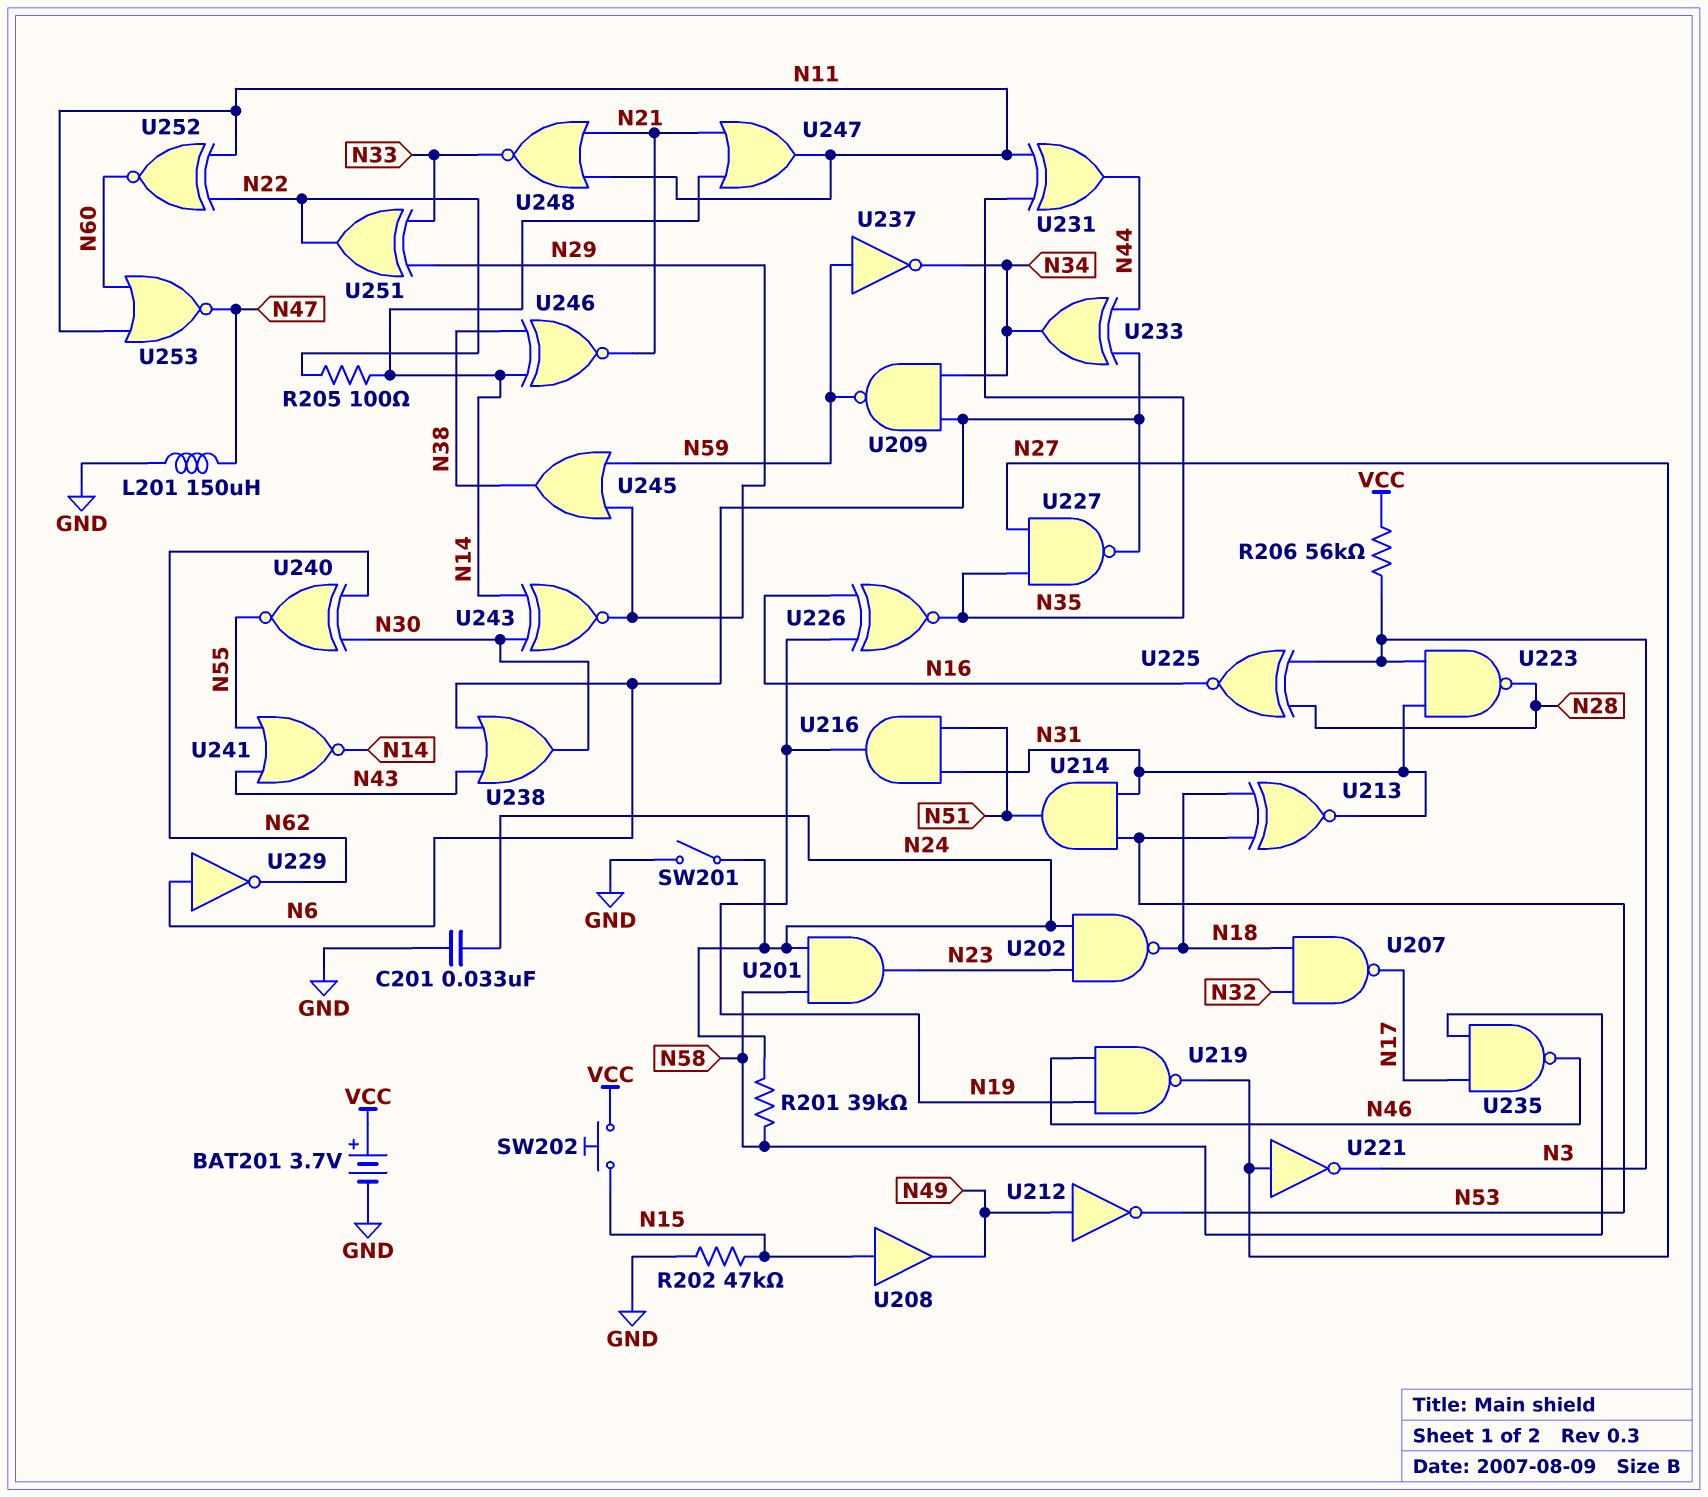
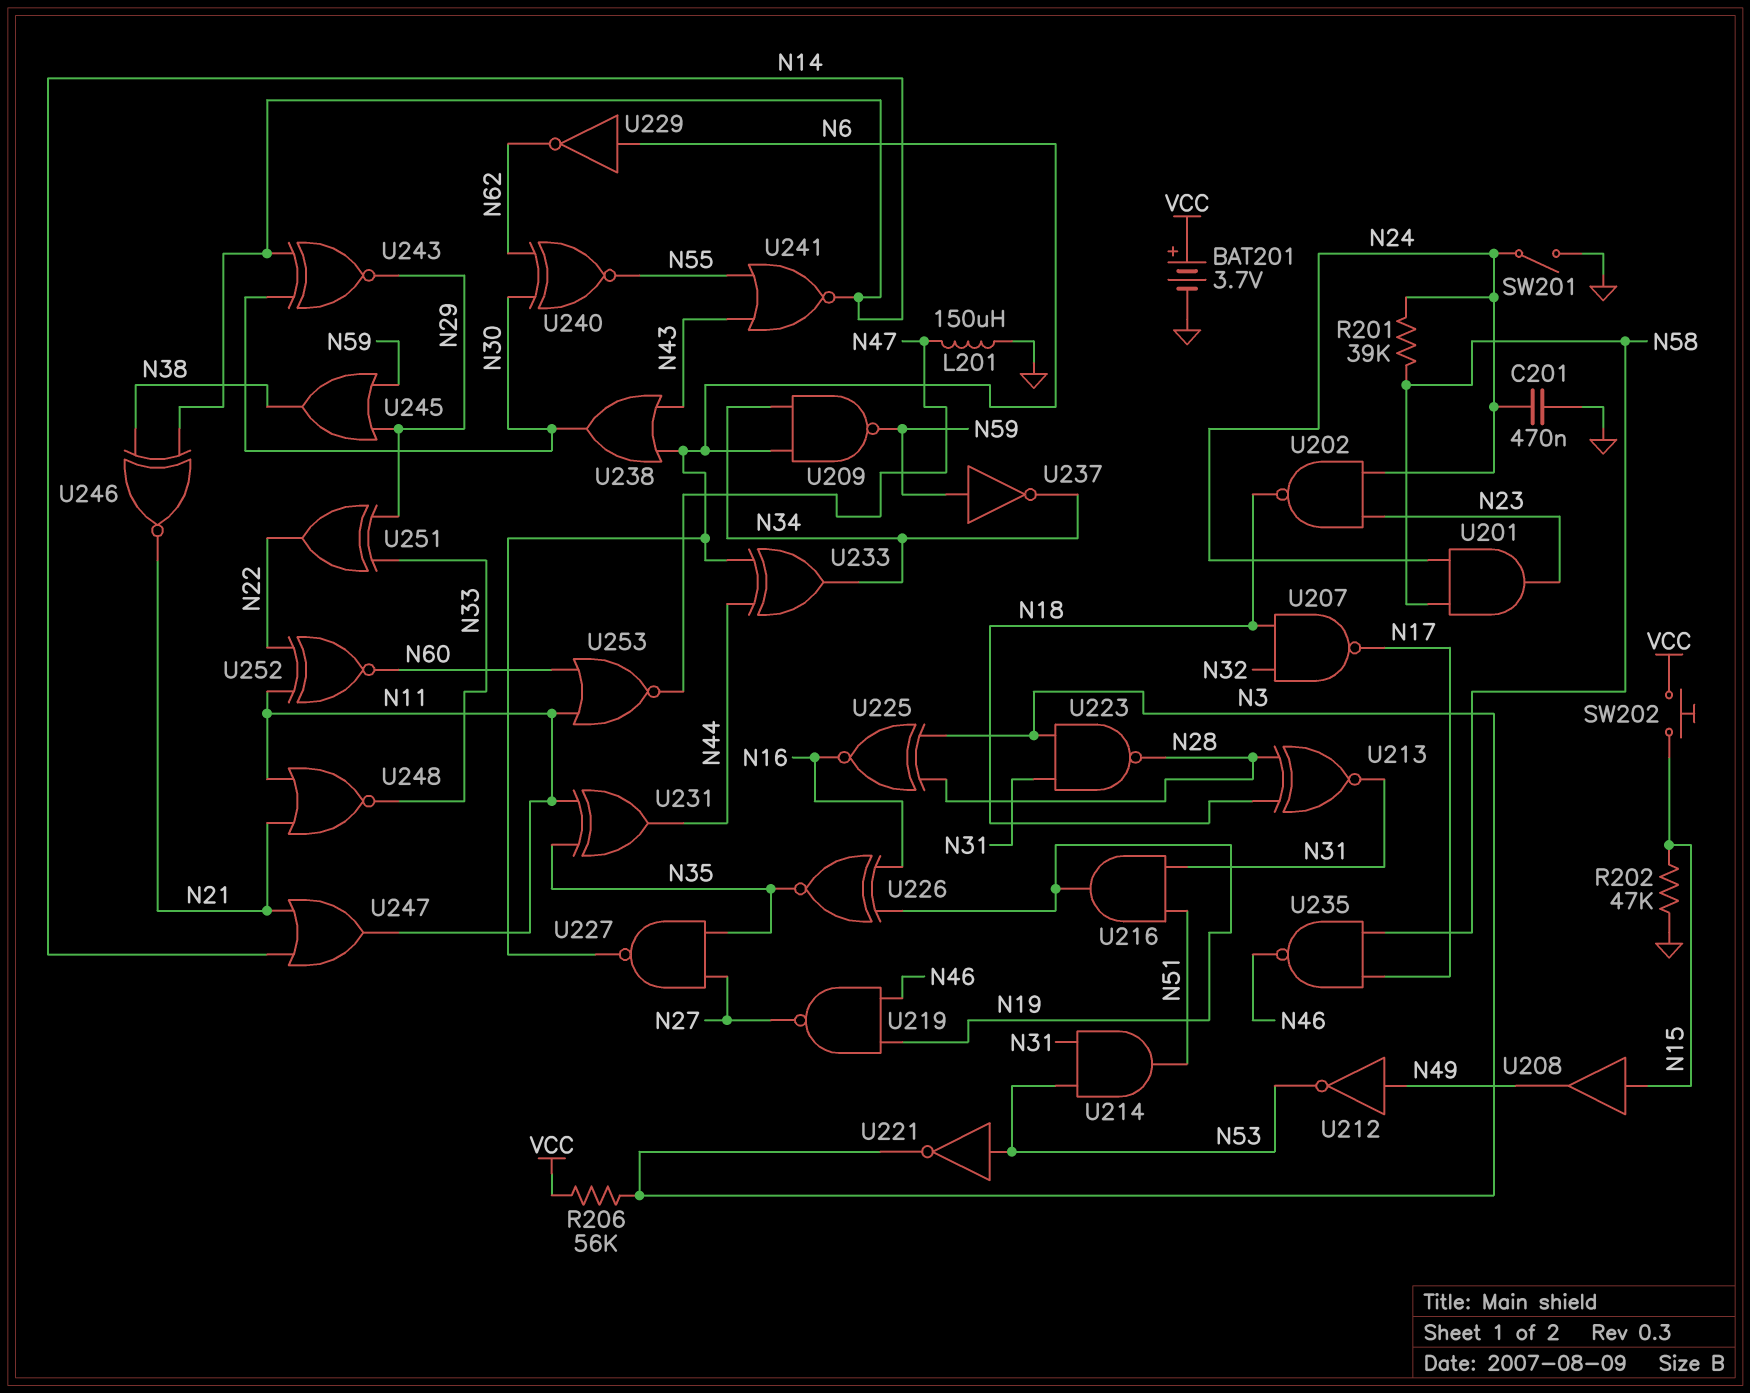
C201: 33nF (GND, N24) -> 470nF (GND, N24)
R205: 100 (N14, N22) -> none
U213: XNOR (in N18, in N53, out N31) -> XNOR (in N18, in N28, out N31)
U221: NOT (in N27, out N3) -> NOT (in N53, out N3)

